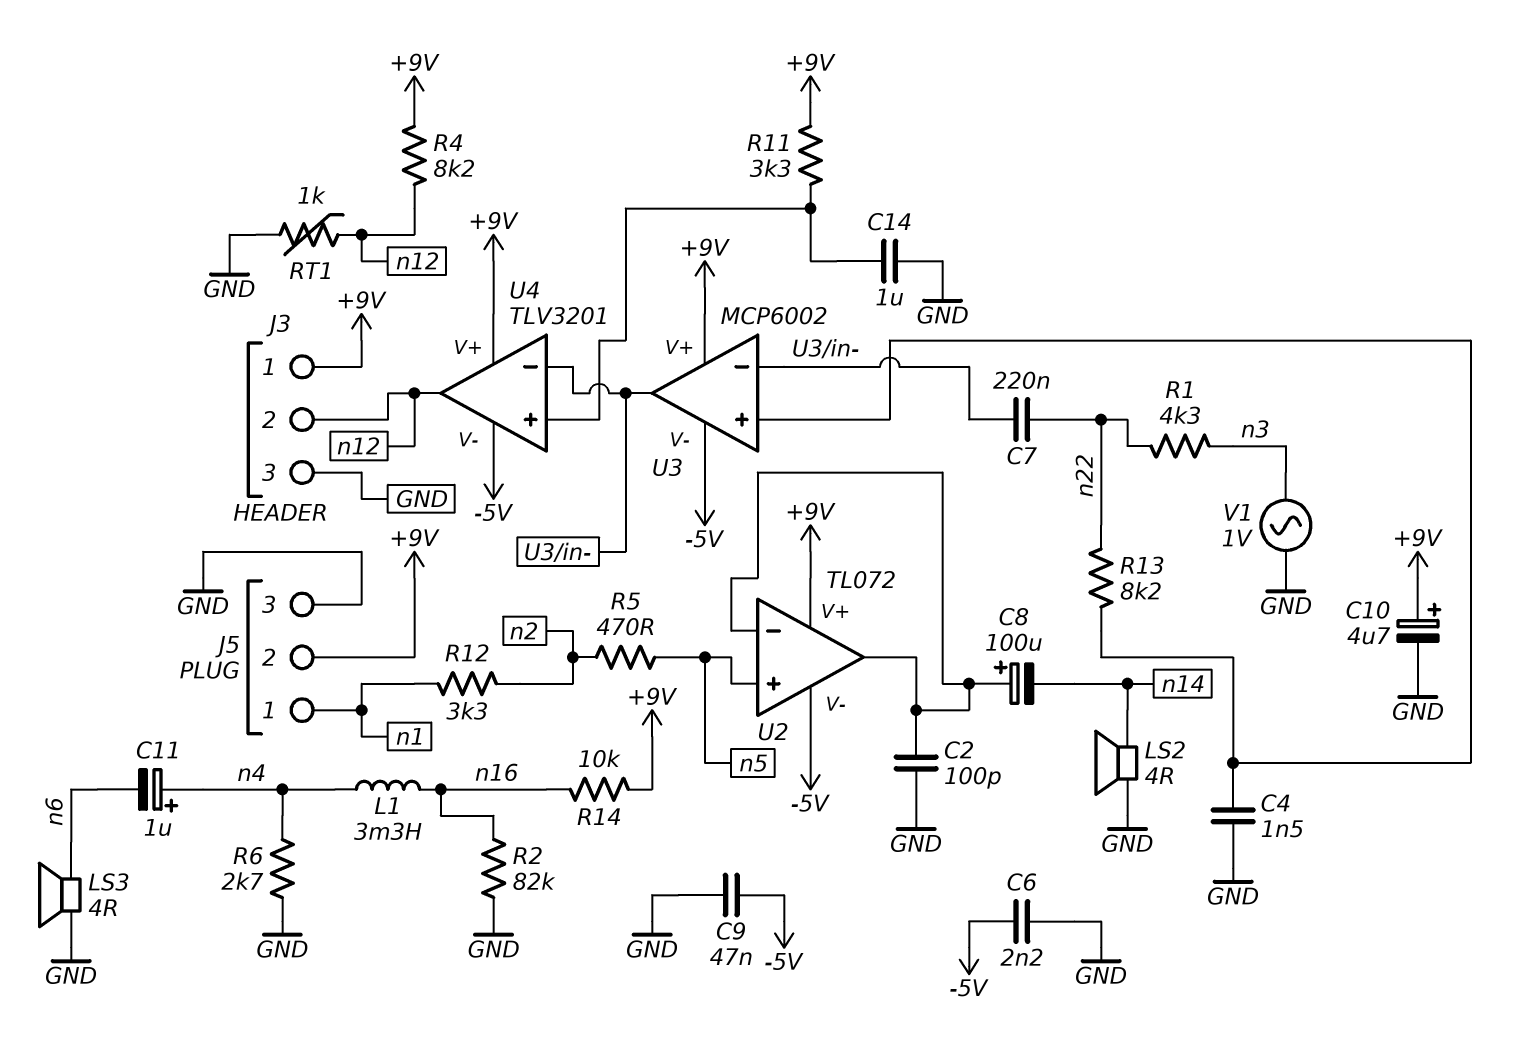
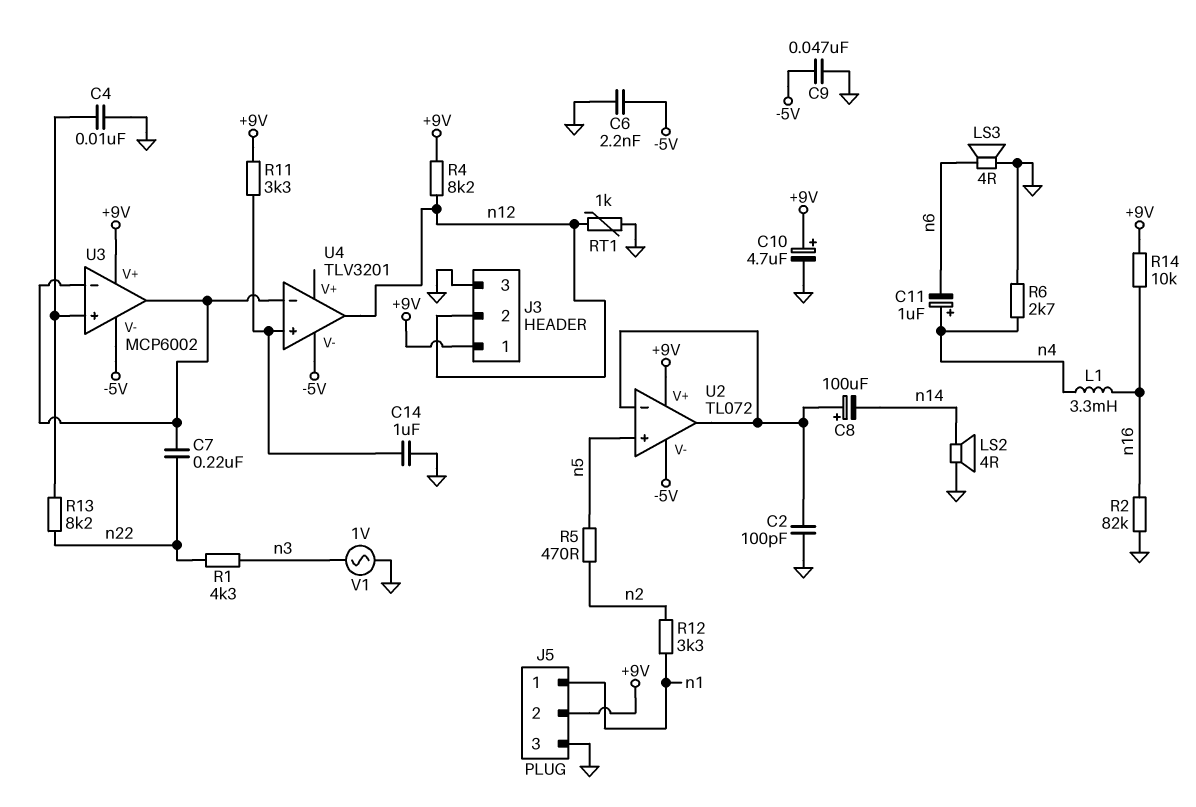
C4: 1.5nF (GND, U3/in+) -> 10nF (GND, U3/in+)
U4 pin V+: +9V -> none

